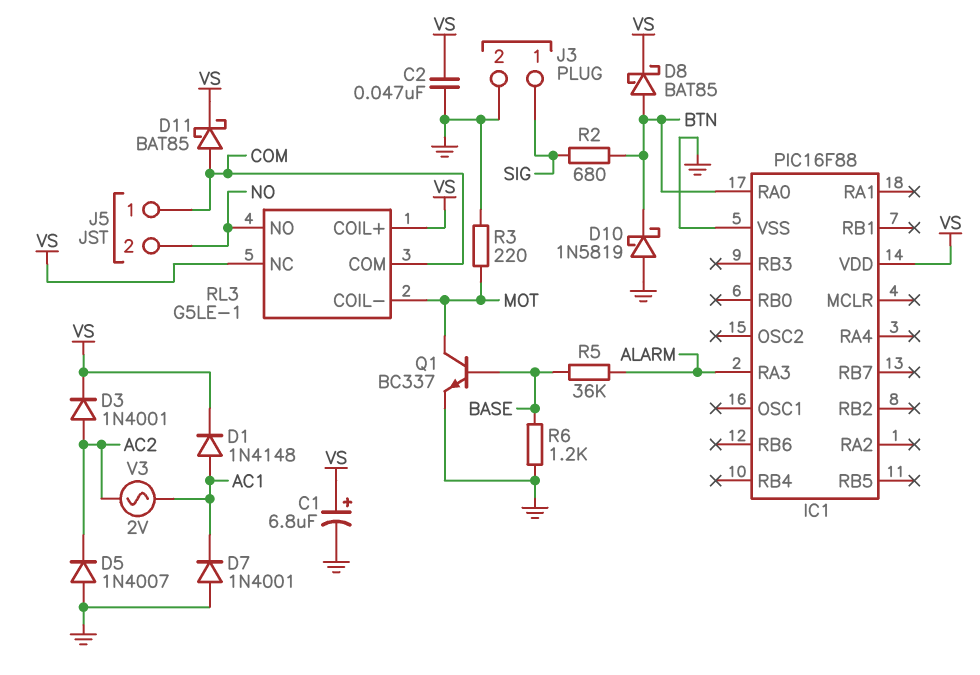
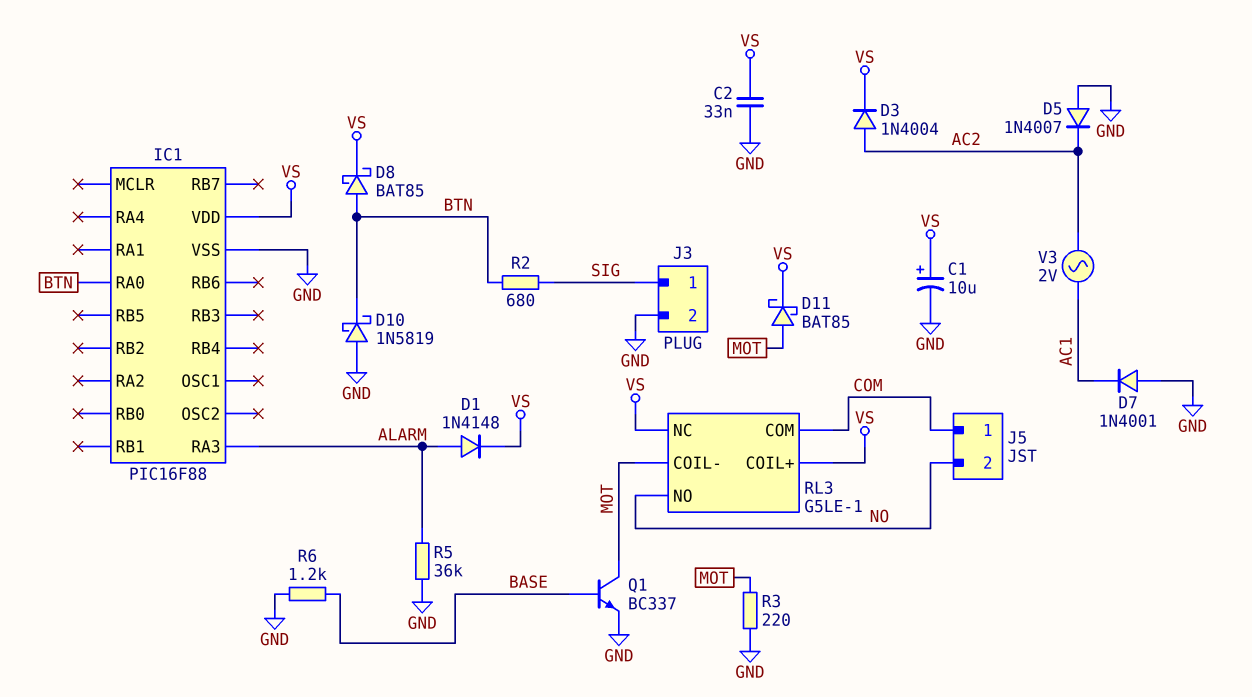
C1: 6.8uF (plus VS, minus GND) -> 10uF (plus VS, minus GND)
C2: 47nF (GND, VS) -> 33nF (GND, VS)
D1: diode 1N4148 (A AC1, K VS) -> diode 1N4148 (A ALARM, K VS)
D3: diode 1N4001 (A AC2, K VS) -> diode 1N4004 (A AC2, K VS)
D11: schottky BAT85 (A COM, K VS) -> schottky BAT85 (A MOT, K VS)
R5: 36k (ALARM, BASE) -> 36k (ALARM, GND)

